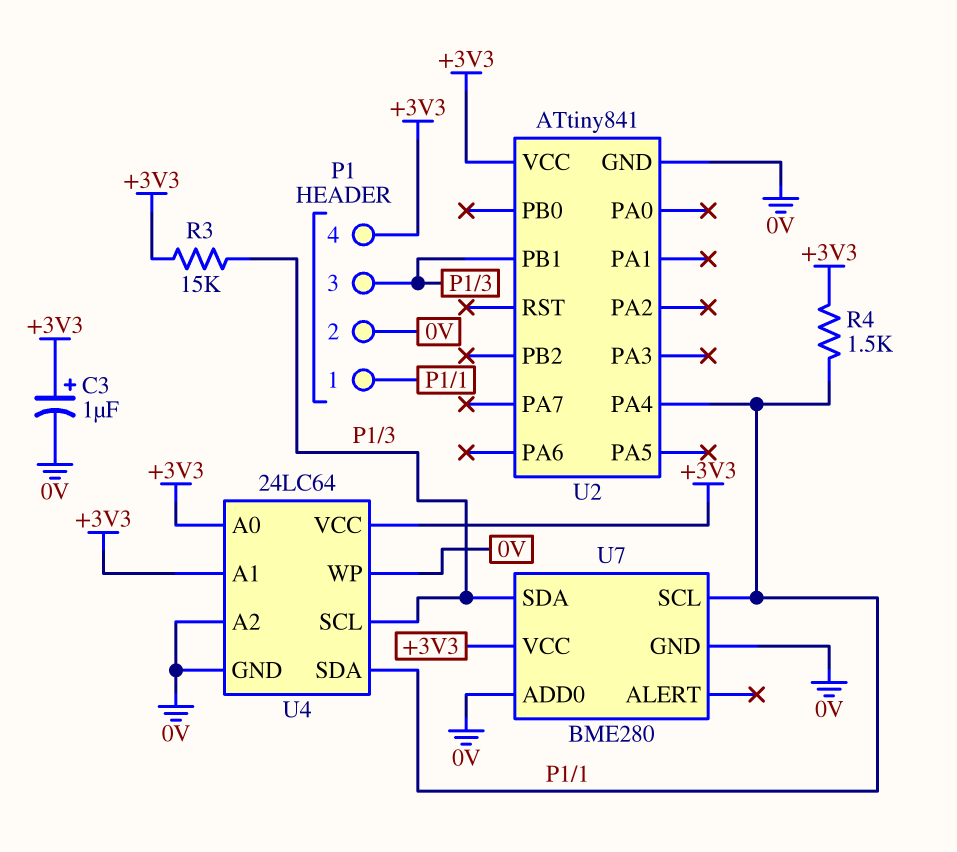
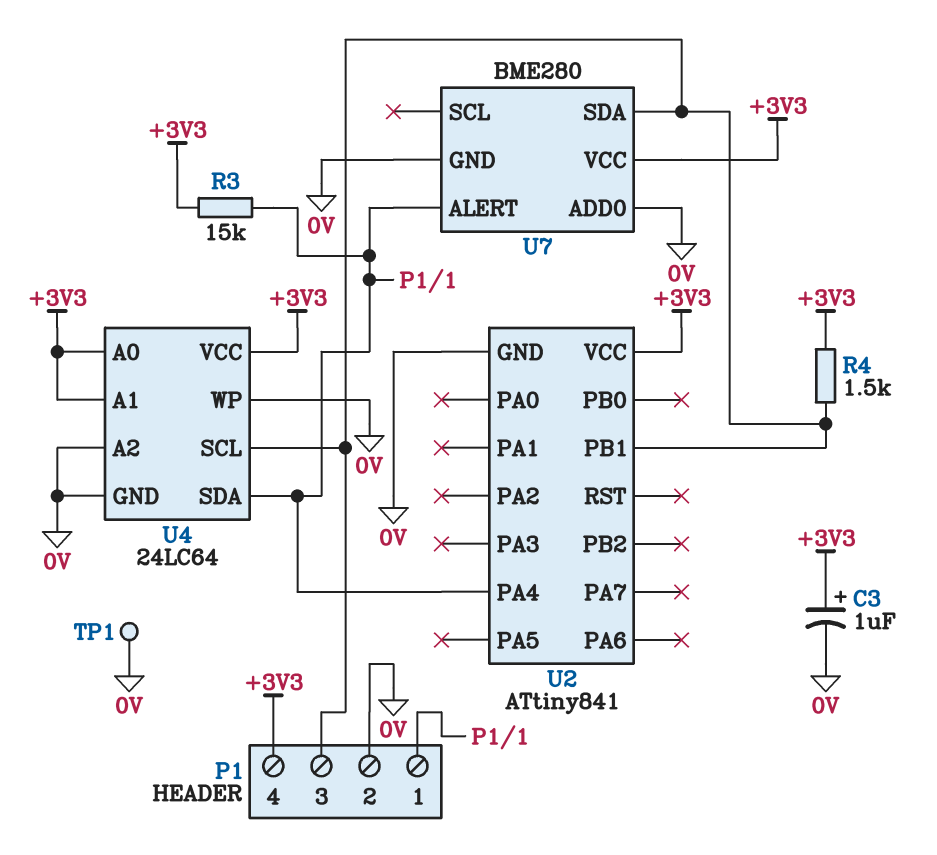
R3: 15k (+3V3, P1/3) -> 15k (+3V3, P1/1)
R4: 1.5k (+3V3, P1/1) -> 1.5k (+3V3, P1/3)
TP1: none -> test point (0V)
U7 pin ALERT: none -> P1/1
U7 pin SCL: P1/1 -> none

